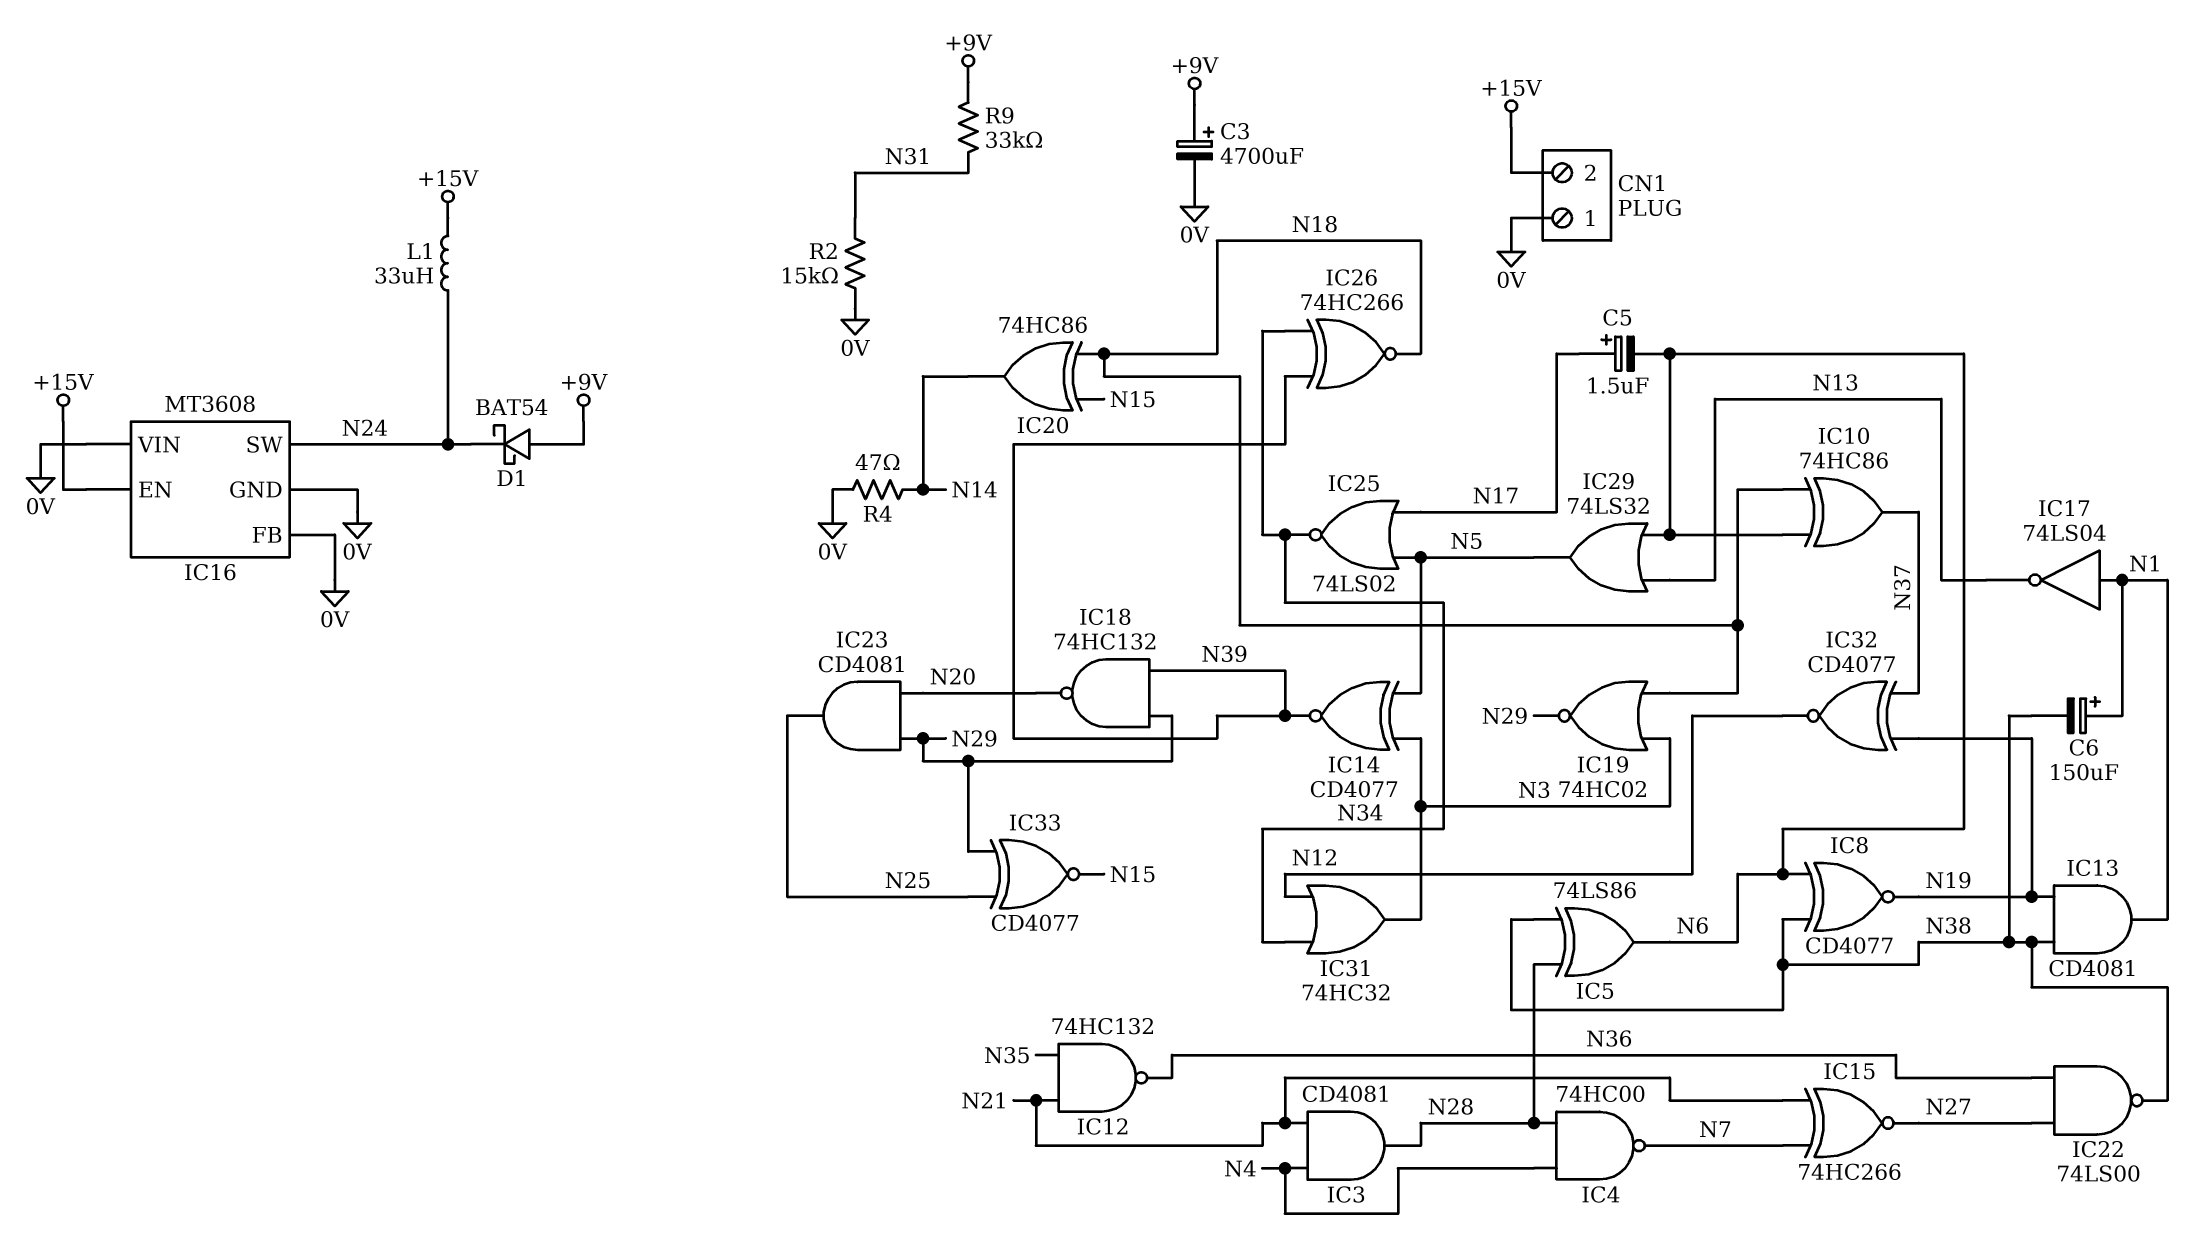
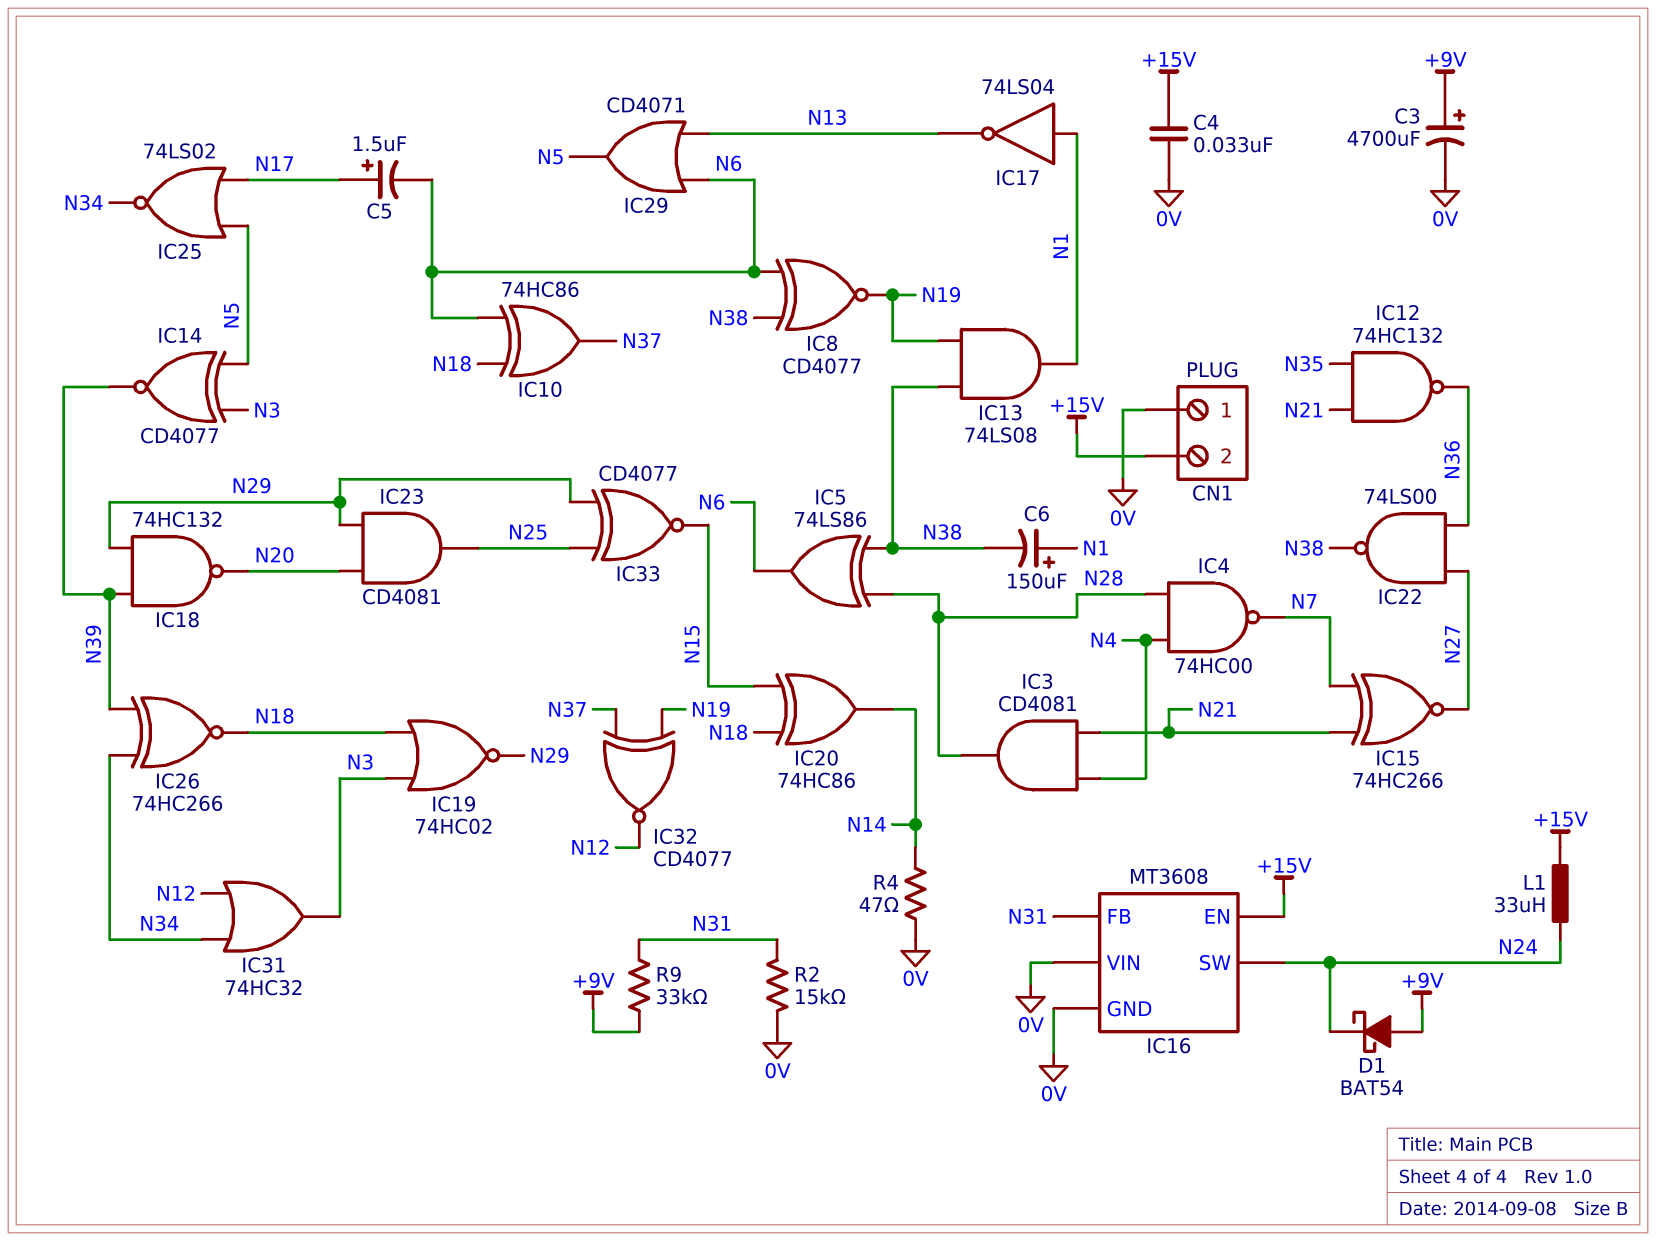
C4: none -> 33nF (+15V, 0V)
IC13: AND CD4081 (in N19, in N38, out N1) -> AND 74LS08 (in N19, in N38, out N1)
IC16 pin FB: 0V -> N31
IC29: OR 74LS32 (in N6, in N13, out N5) -> OR CD4071 (in N6, in N13, out N5)

